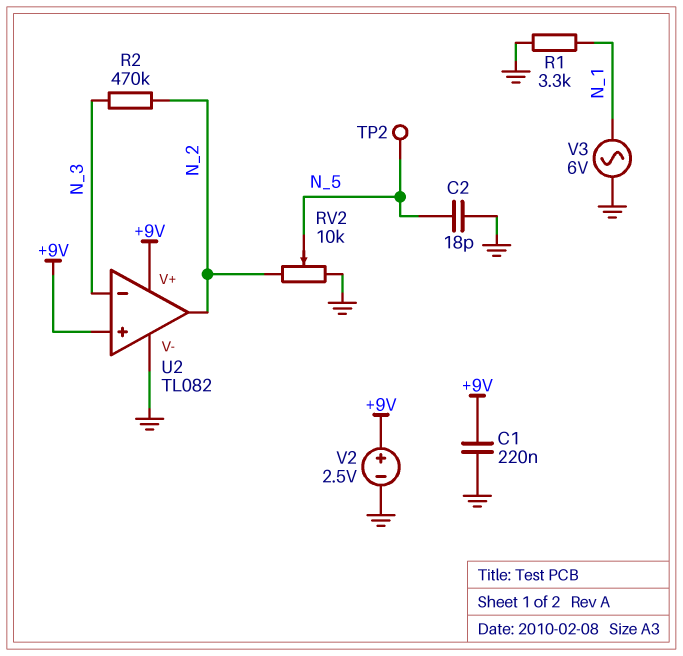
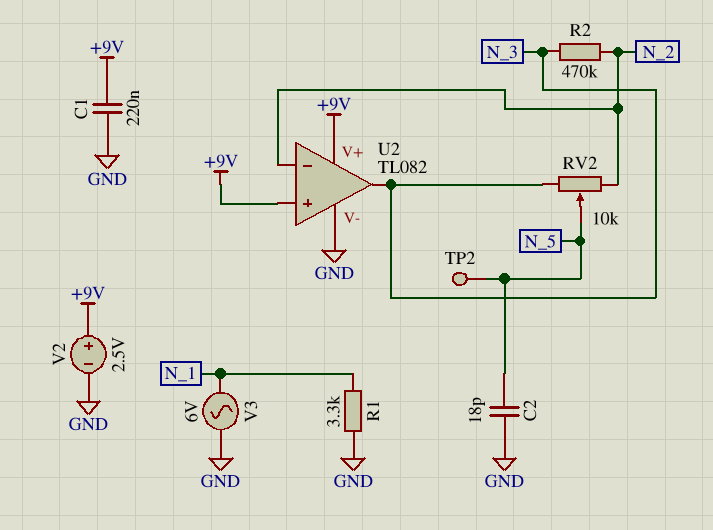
RV2: 10k (GND, N_2, wiper N_5) -> 10k (N_2, N_3, wiper N_5)
U2 pin in-: N_3 -> N_2
U2 pin out: N_2 -> N_3

